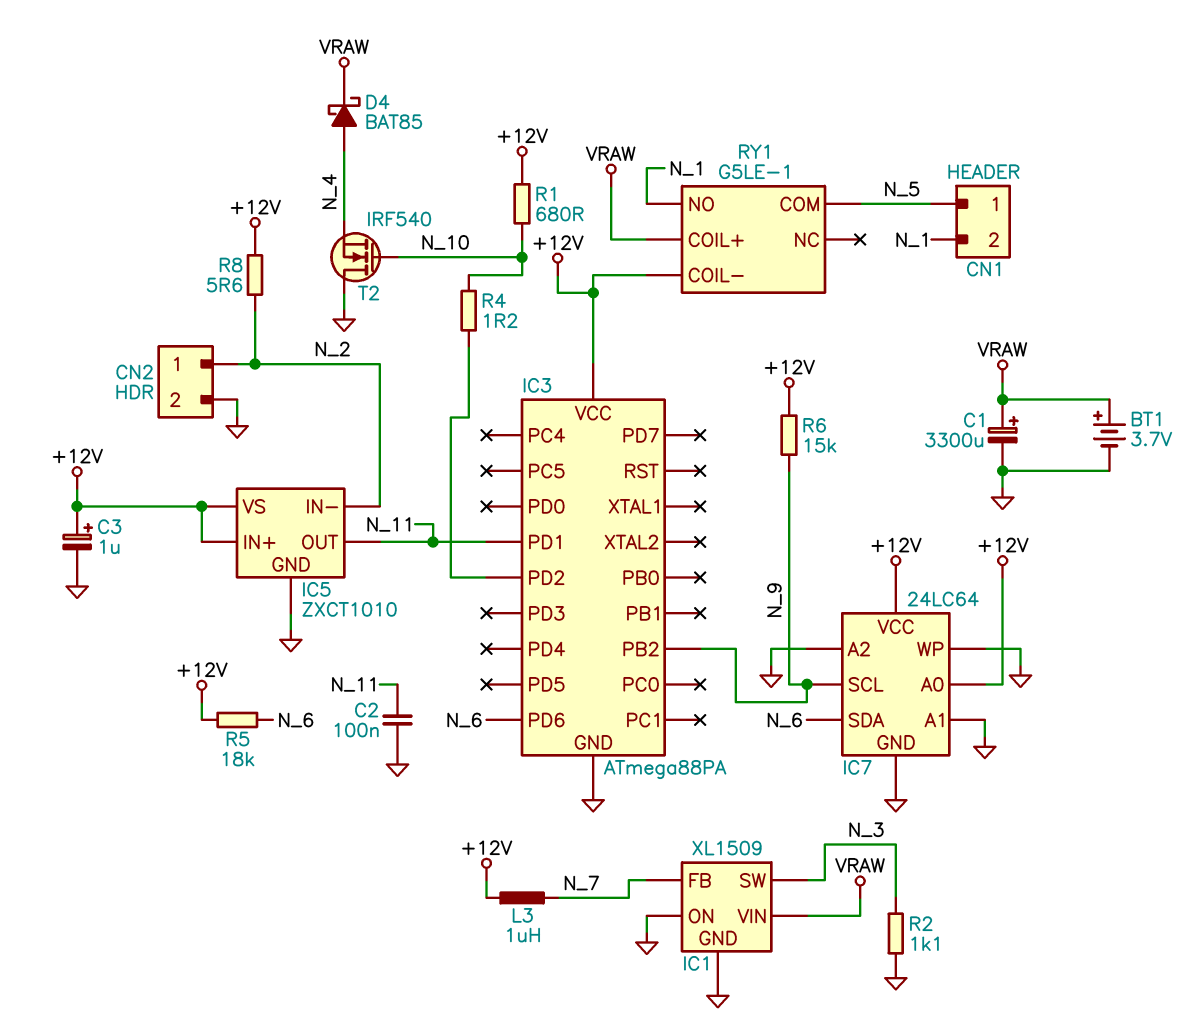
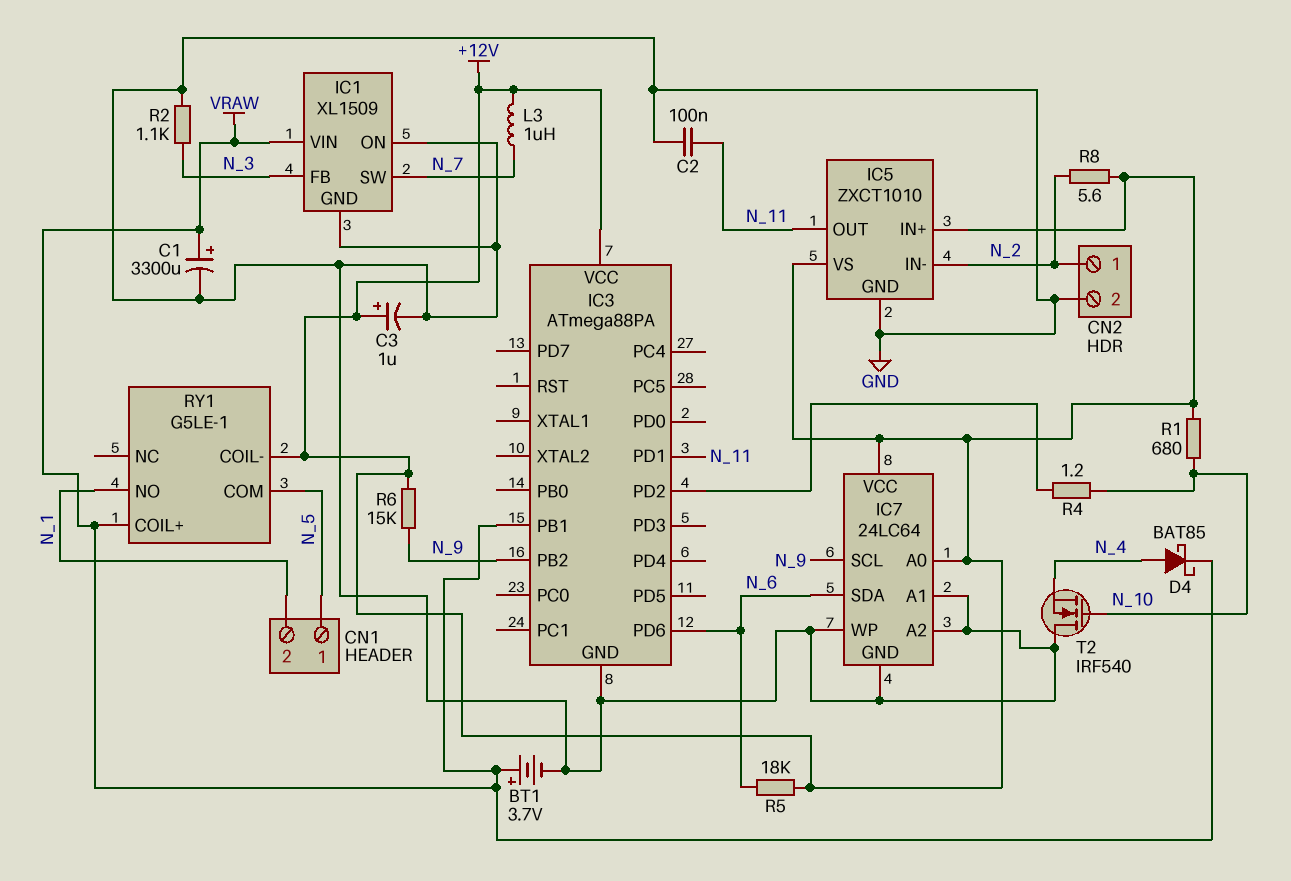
IC1 pin FB: N_7 -> N_3
IC1 pin SW: N_3 -> N_7
IC3 pin PB1: none -> VRAW

